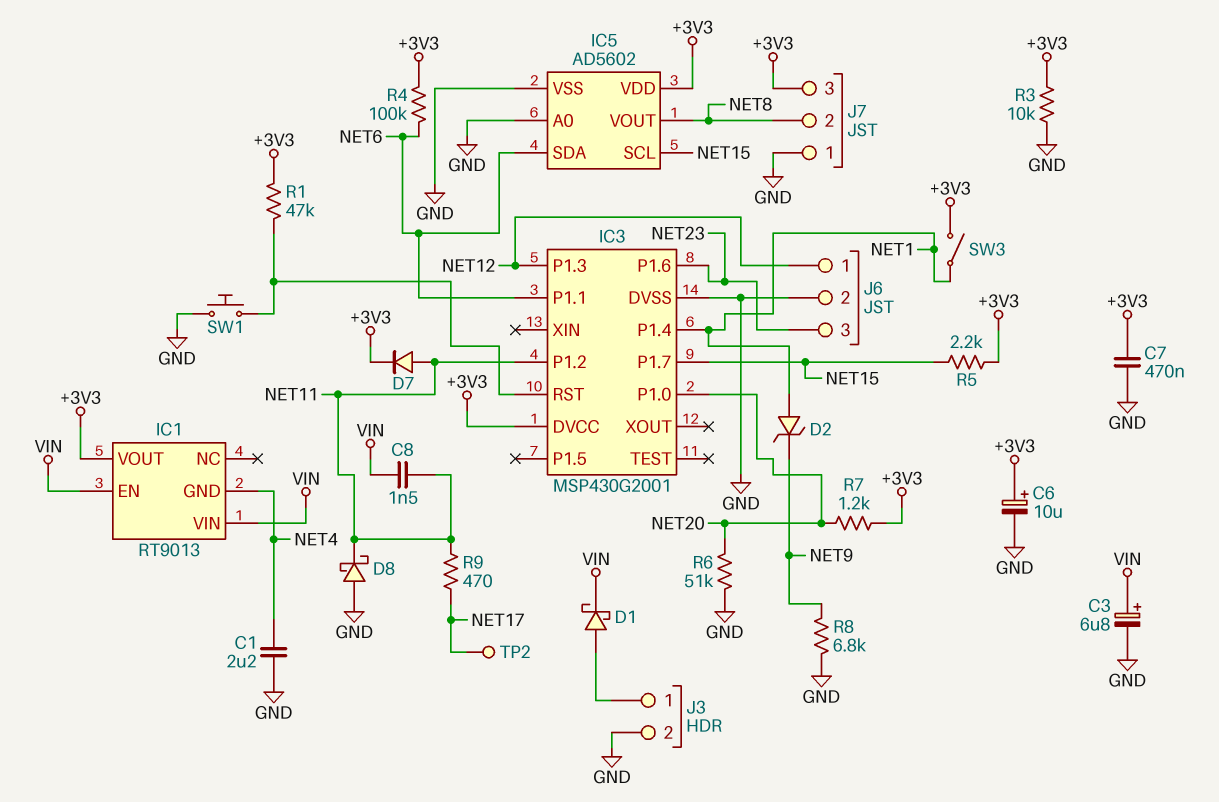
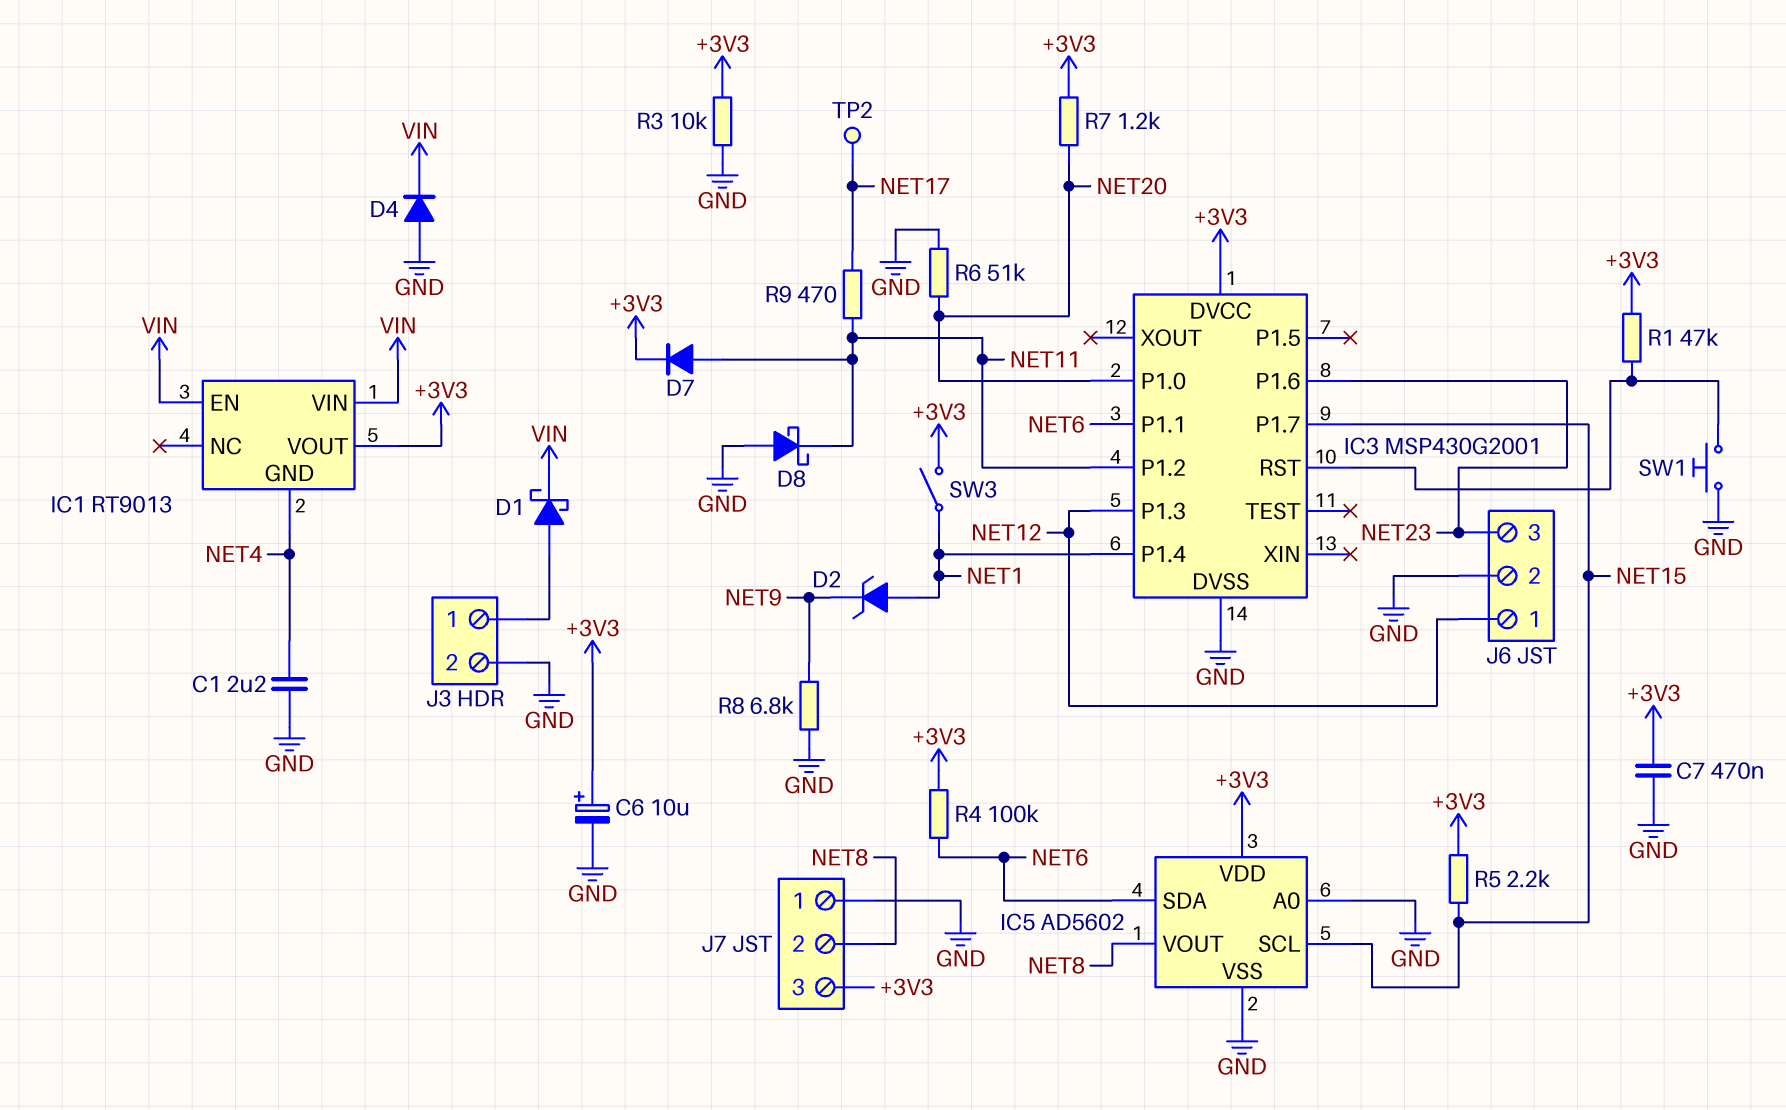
C3: 6.8uF (plus VIN, minus GND) -> none
C8: 1.5nF (NET11, VIN) -> none
D4: none -> diode (A GND, K VIN)

